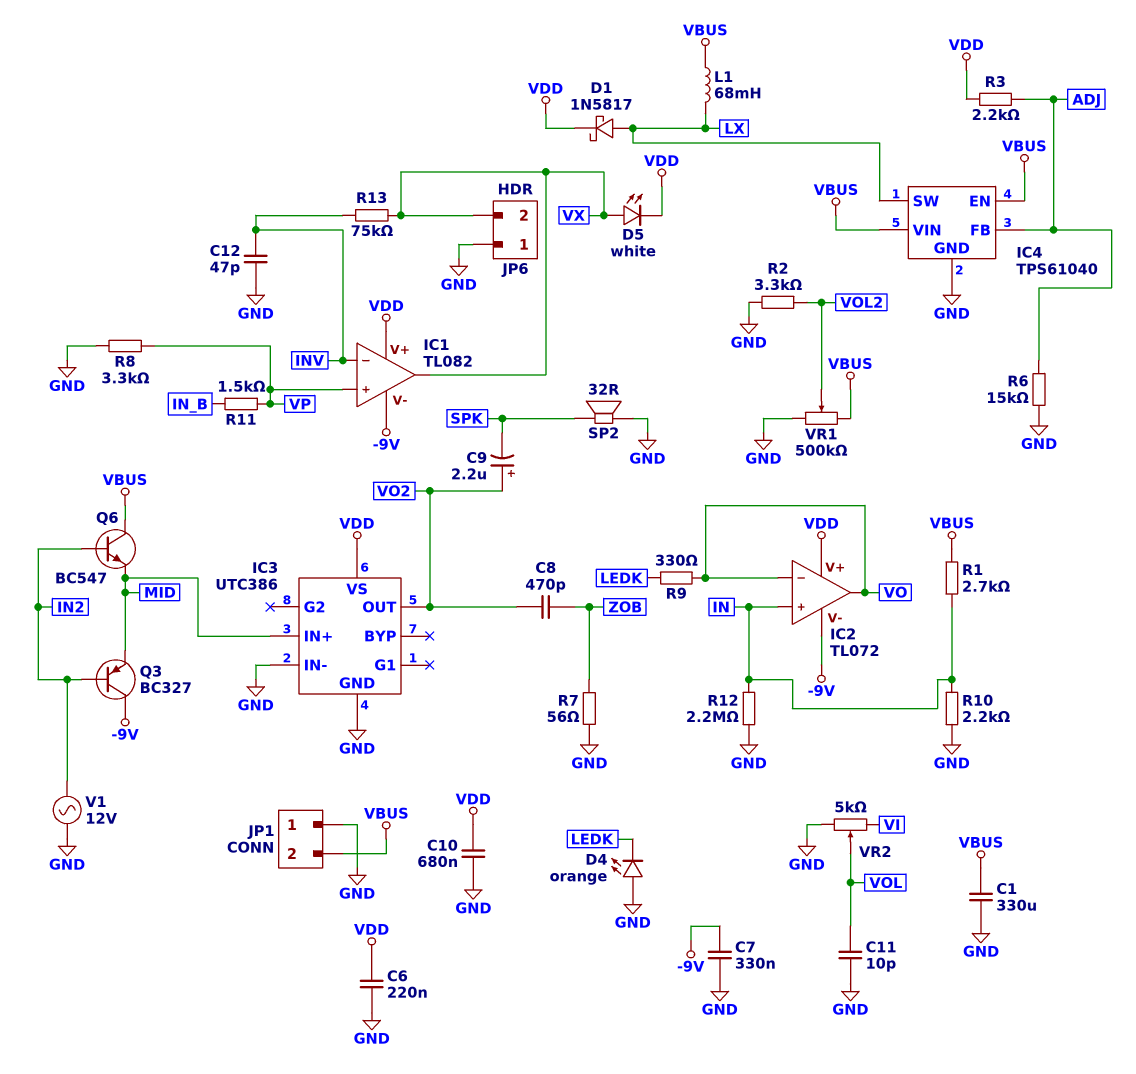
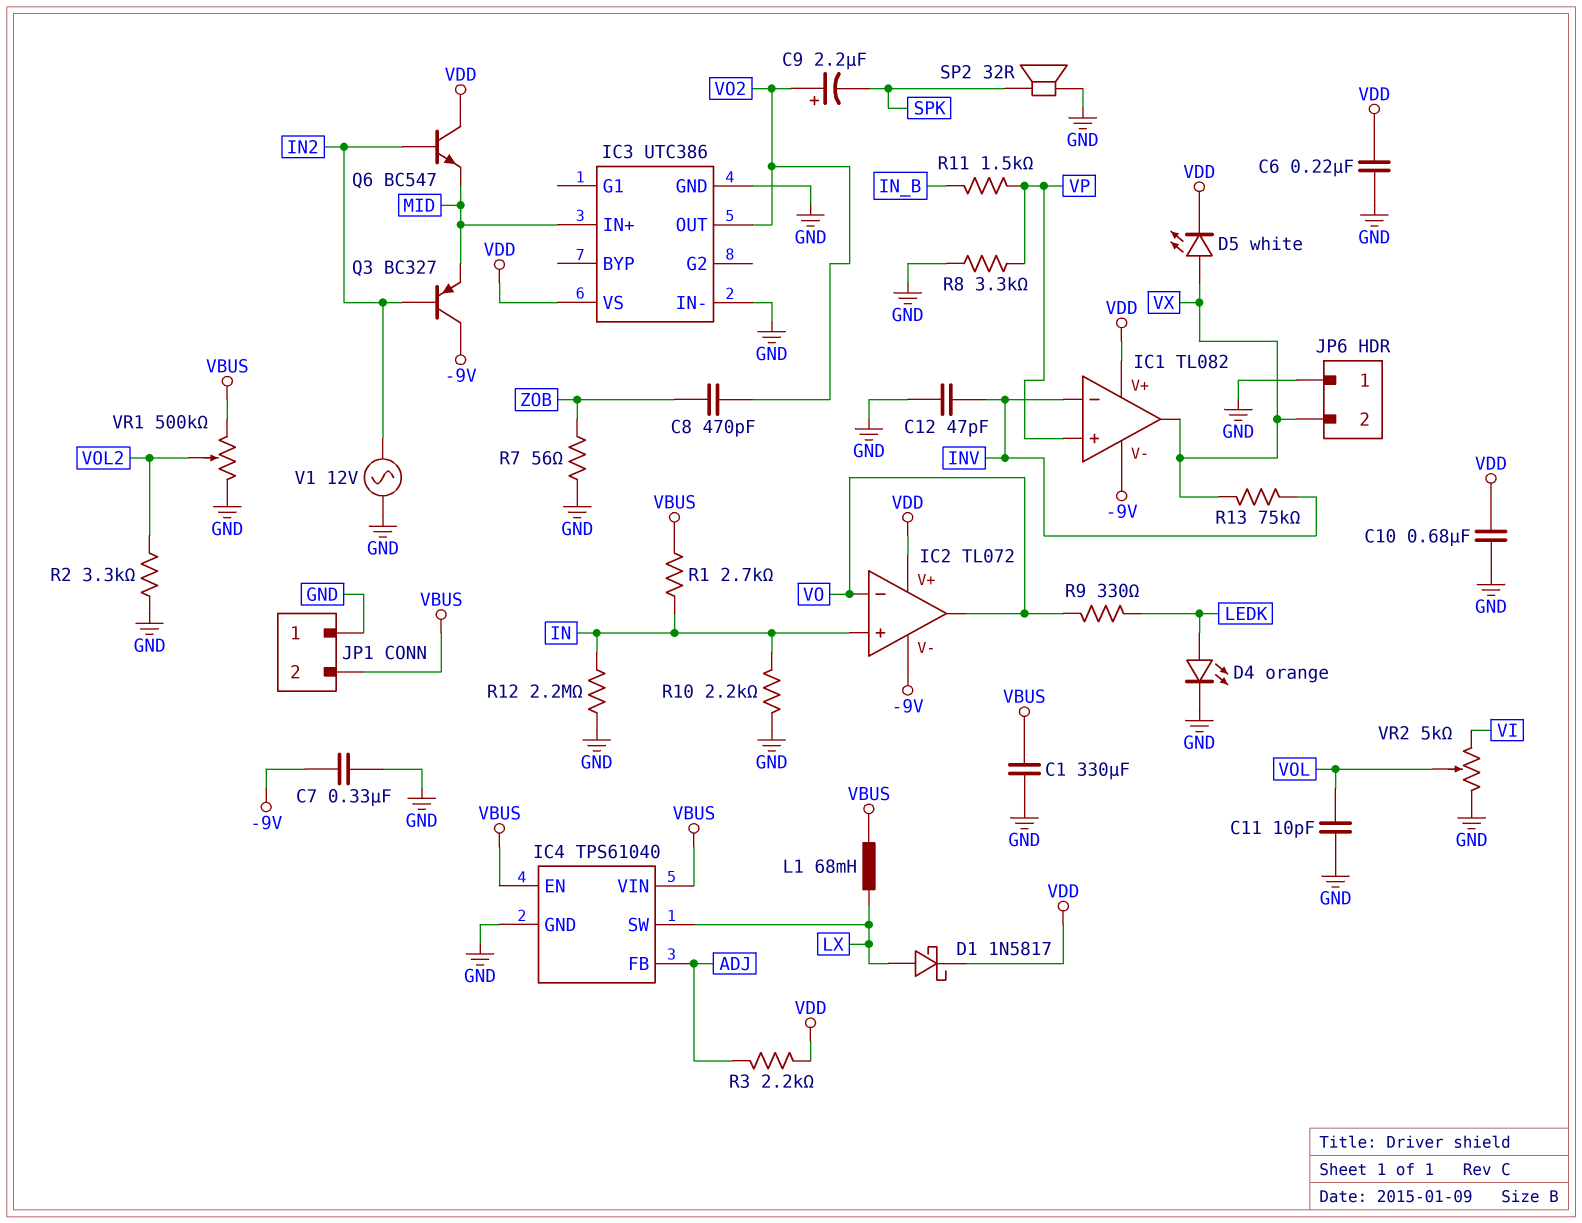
D4: LED orange (A GND, K LEDK) -> LED orange (A LEDK, K GND)
Q6: NPN BC547 (B IN2, C VBUS, E MID) -> NPN BC547 (B IN2, C VDD, E MID)
R6: 15k (ADJ, GND) -> none

